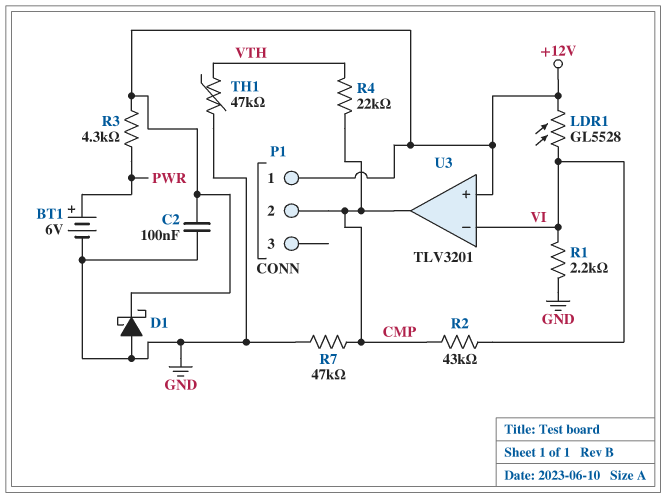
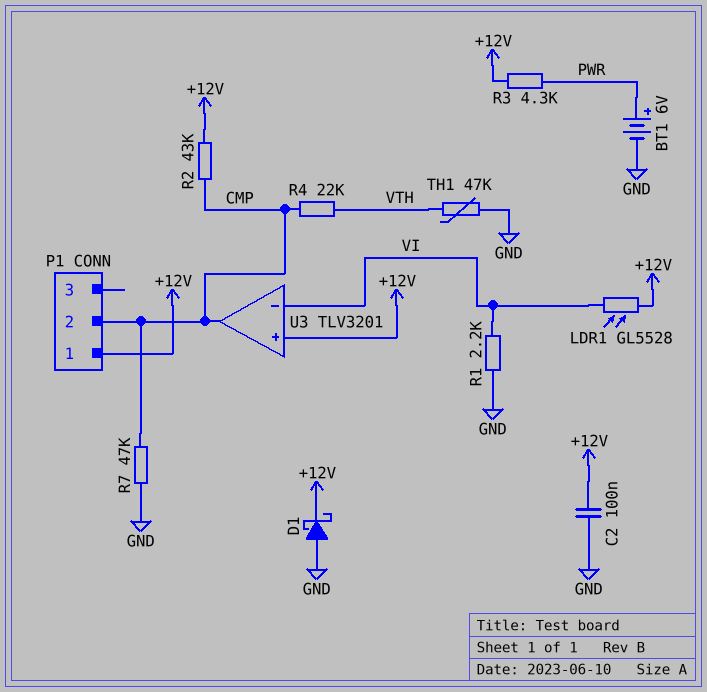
R2: 43k (CMP, VI) -> 43k (+12V, CMP)

